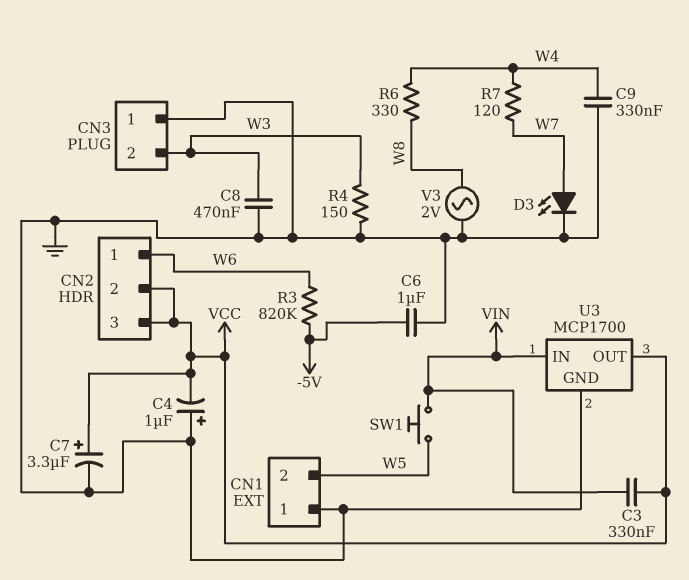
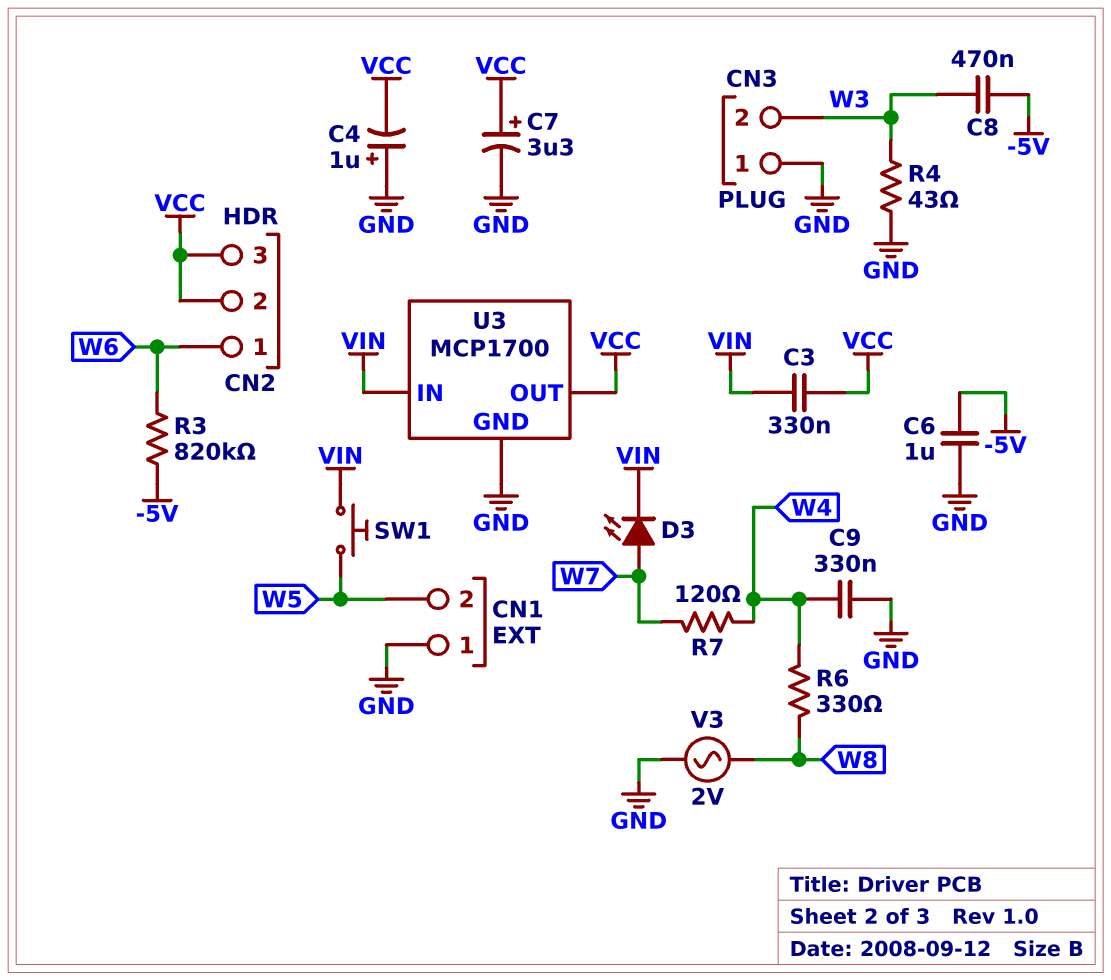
C8: 470nF (GND, W3) -> 470nF (-5V, W3)
D3: LED (A W7, K GND) -> LED (A W7, K VIN)
R4: 150 (GND, W3) -> 43 (GND, W3)

